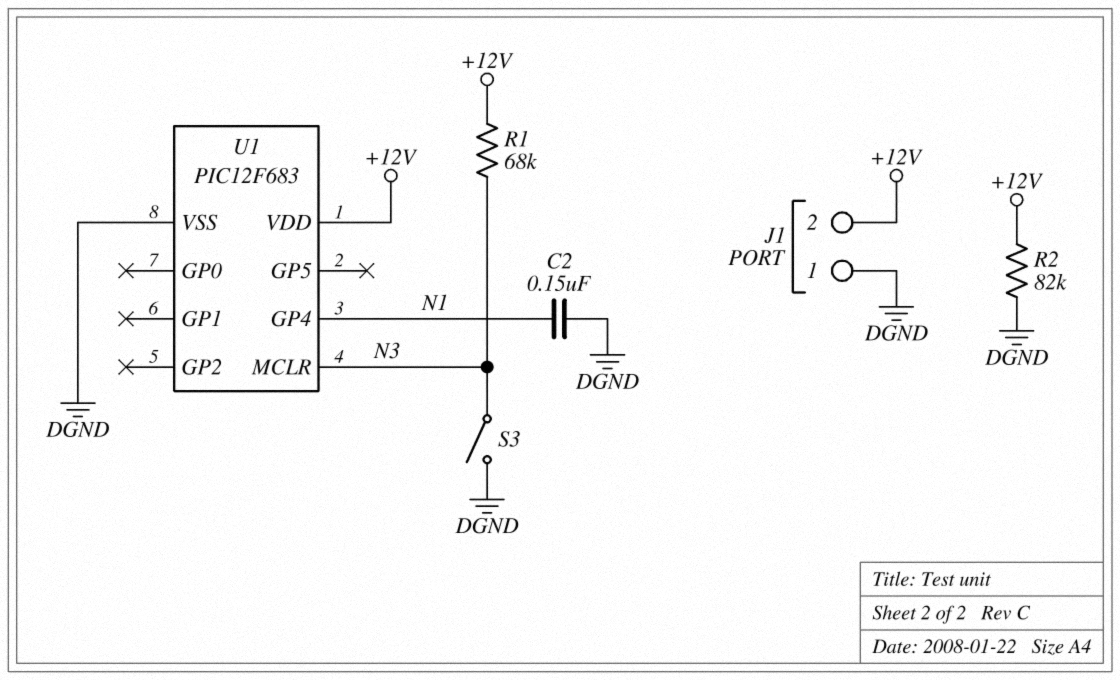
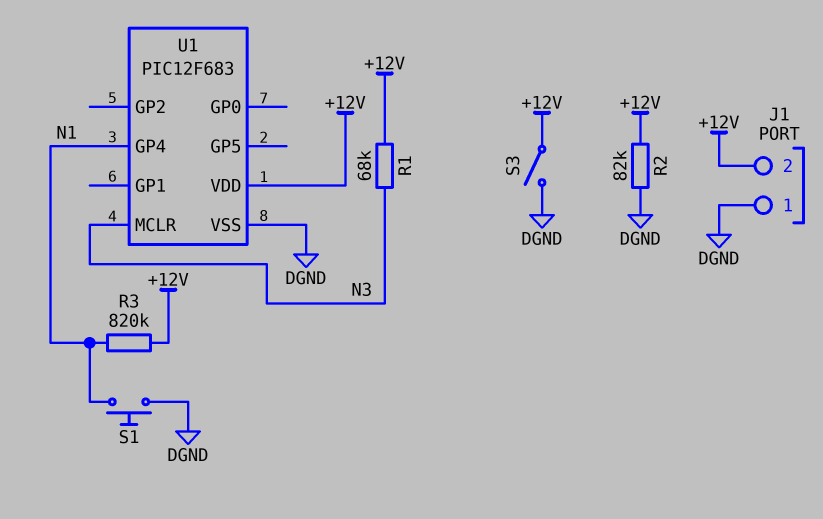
C2: 150nF (DGND, N1) -> none
R3: none -> 820k (+12V, N1)
S1: none -> button (DGND, N1)
S3: switch (DGND, N3) -> switch (+12V, DGND)

